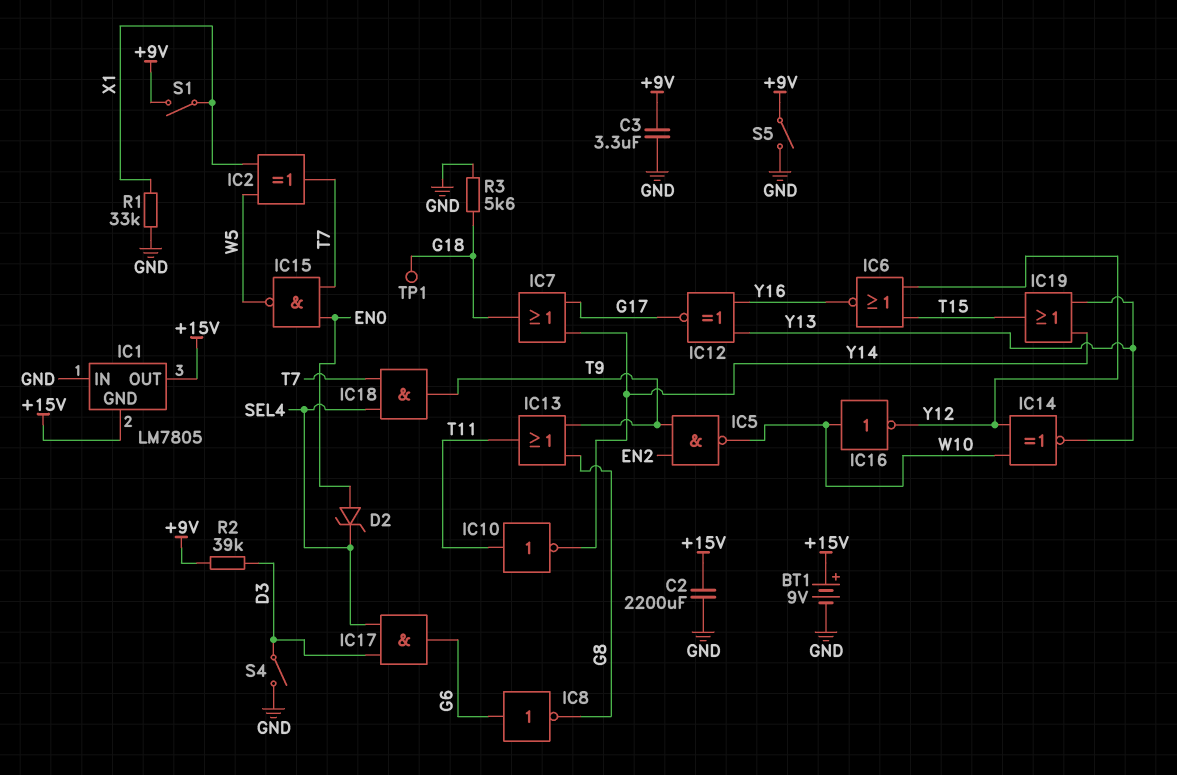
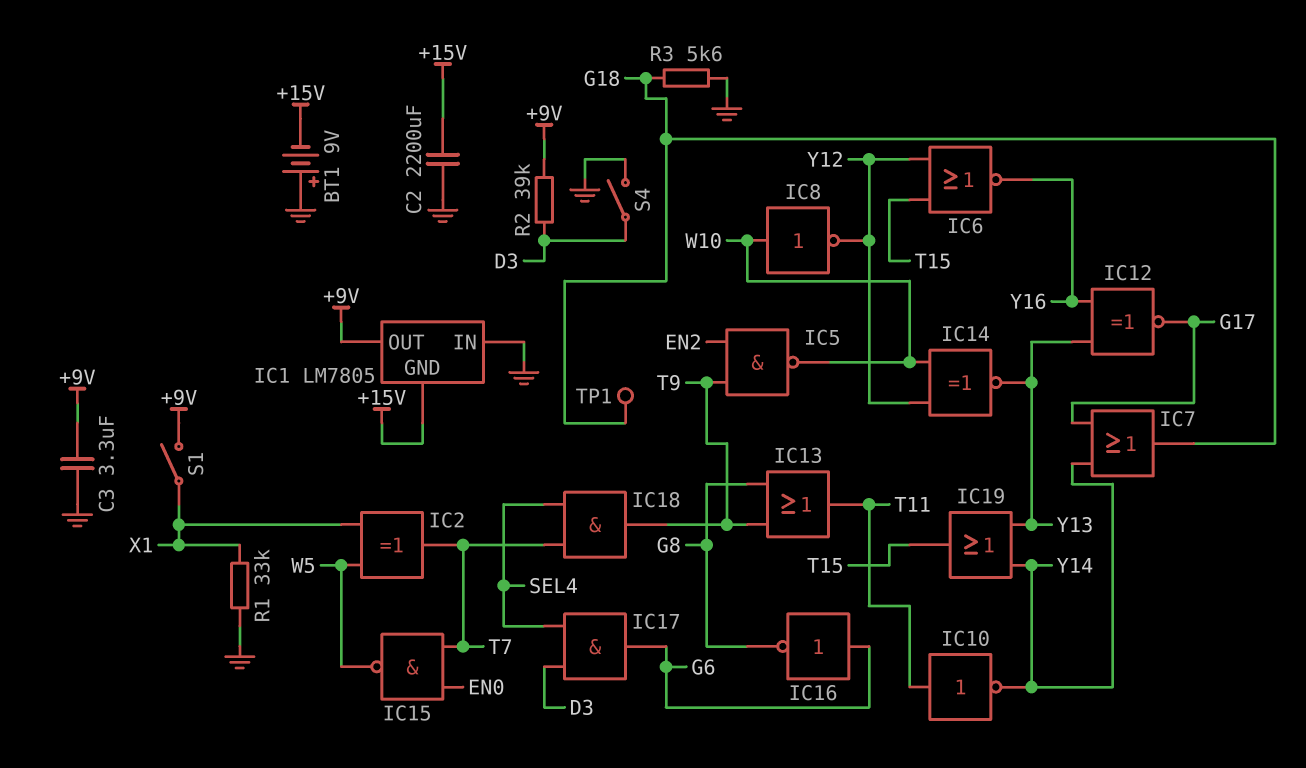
BT1: 9V (plus +15V, minus GND) -> 9V (plus GND, minus +15V)
D2: zener (A EN0, K SEL4) -> none
IC1 pin OUT: +15V -> +9V
IC8: NOT (in G6, out G8) -> NOT (in W10, out Y12)
IC16: NOT (in W10, out Y12) -> NOT (in G6, out G8)
S5: switch (+9V, GND) -> none

